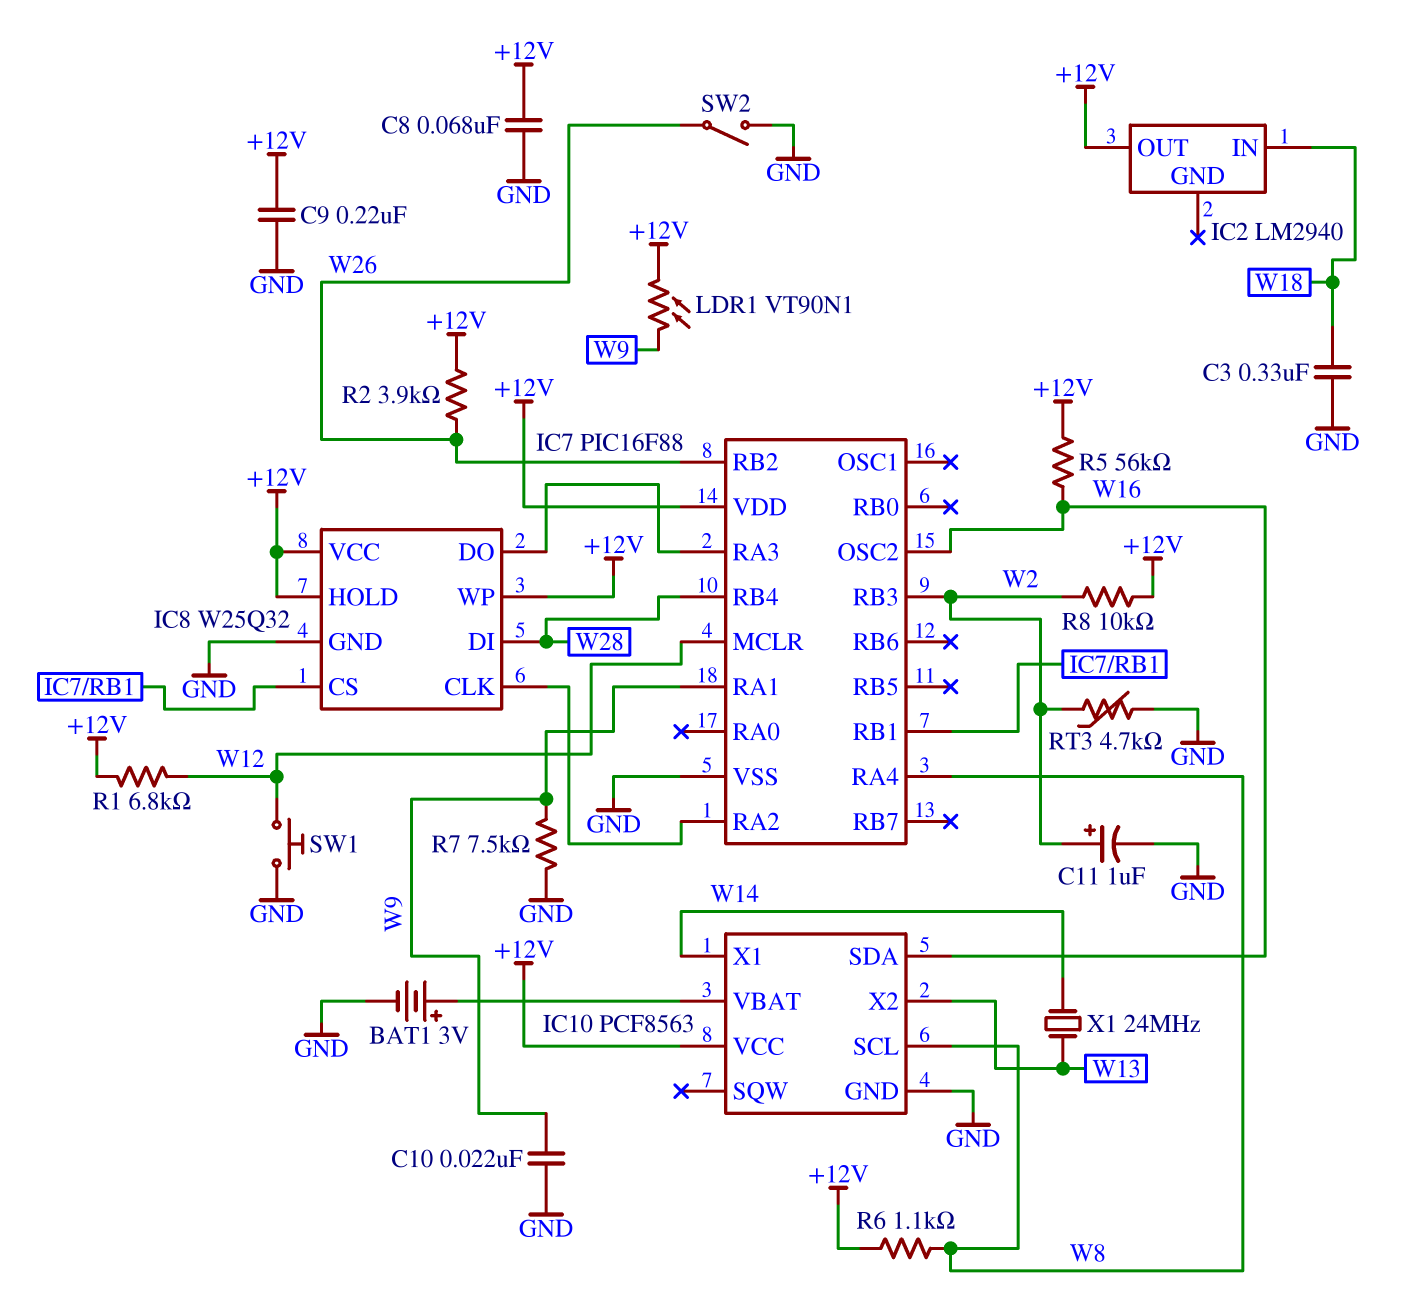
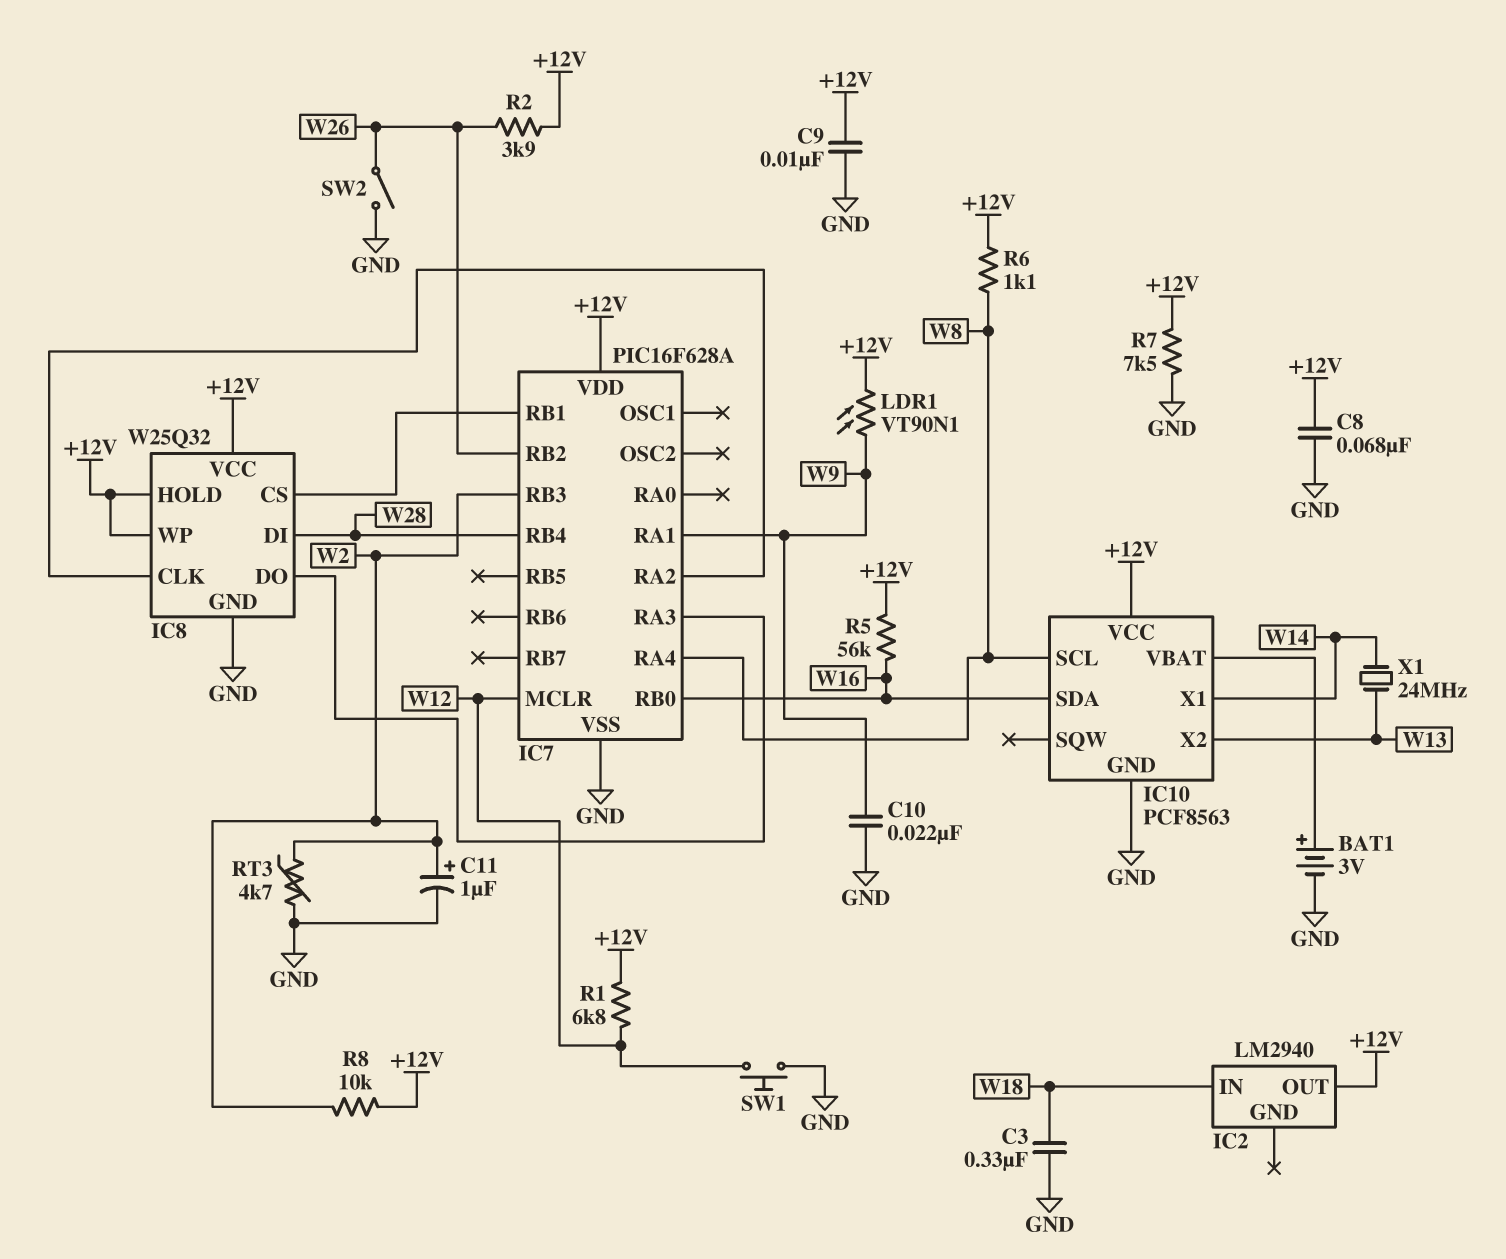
C9: 220nF (+12V, GND) -> 10nF (+12V, GND)
IC7: PIC16F88 -> PIC16F628A
IC7 pin OSC2: W16 -> none
IC7 pin RB0: none -> W16
R7: 7.5k (GND, W9) -> 7.5k (+12V, GND)

